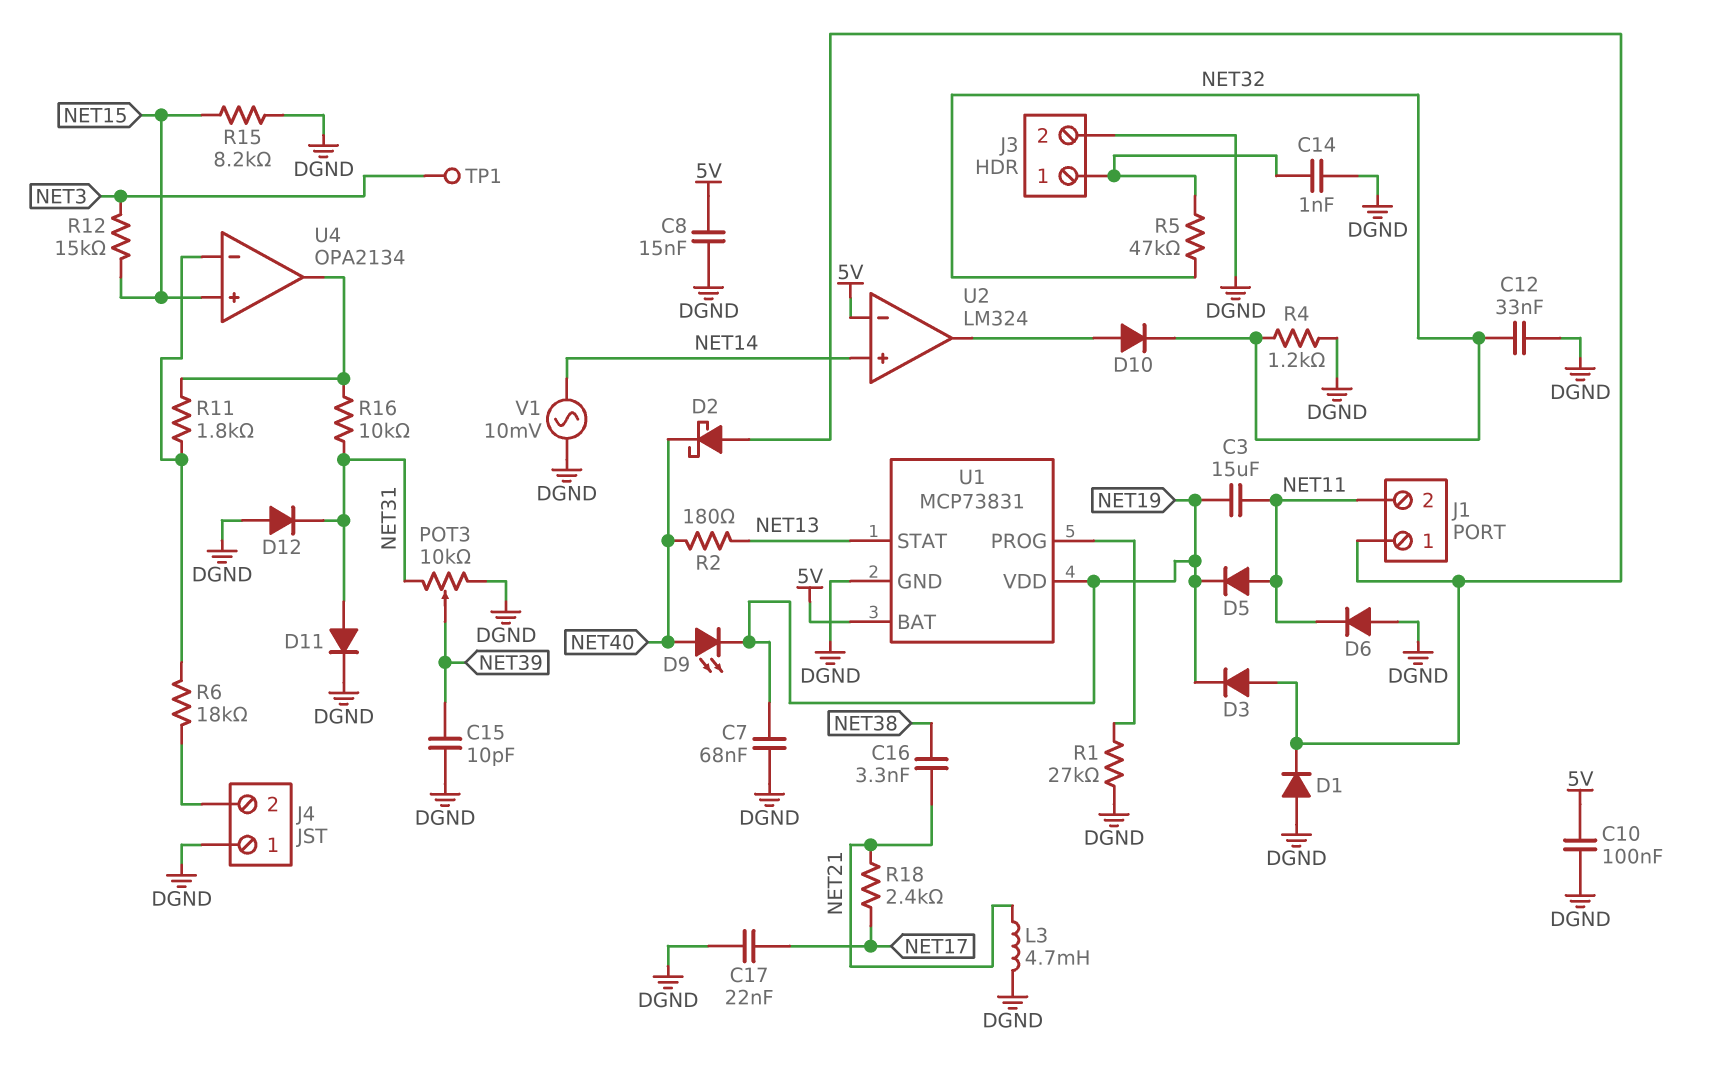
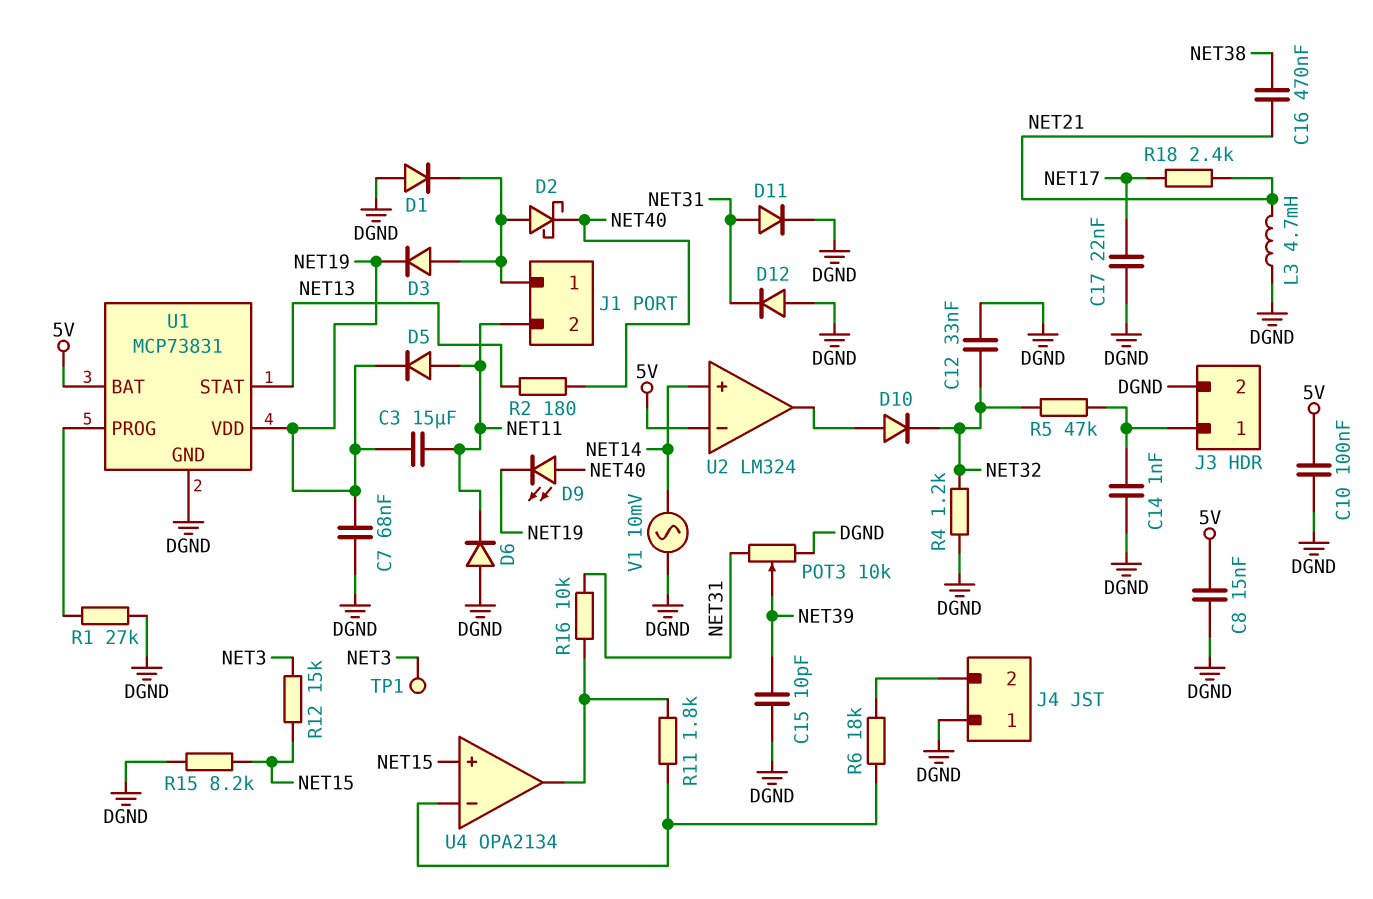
C16: 3.3nF (NET21, NET38) -> 470nF (NET21, NET38)

